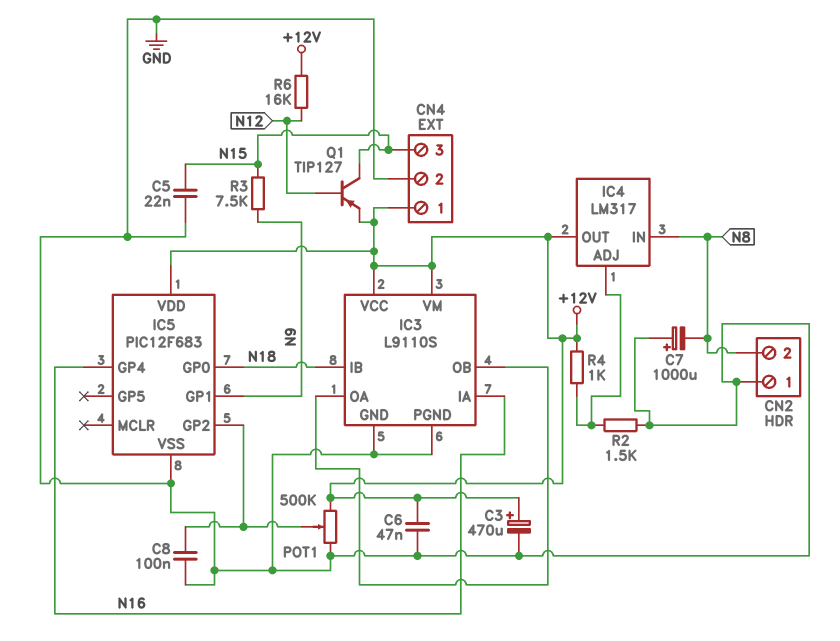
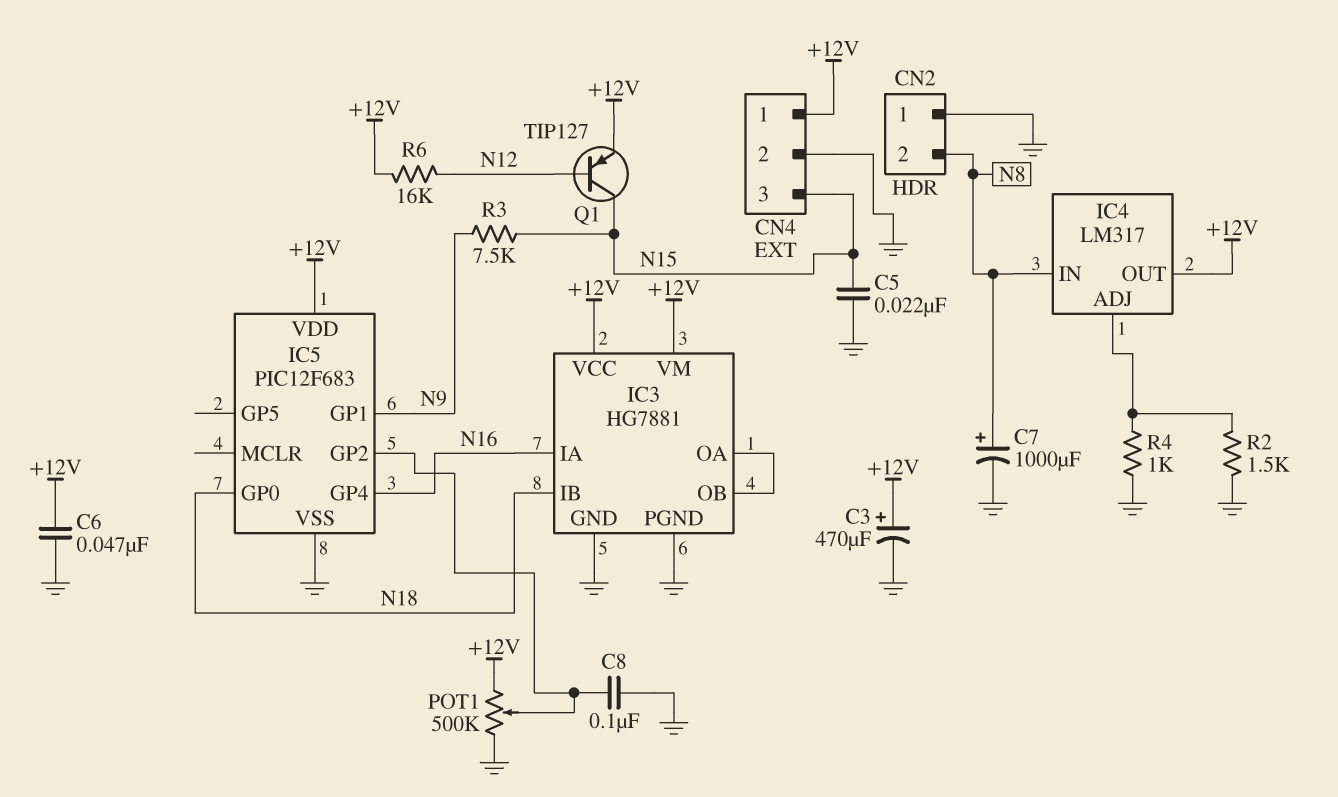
C7: 1000uF (plus GND, minus N8) -> 1000uF (plus N8, minus GND)
IC3: L9110S -> HG7881
R4: 1k (+12V, IC4/ADJ) -> 1k (GND, IC4/ADJ)

